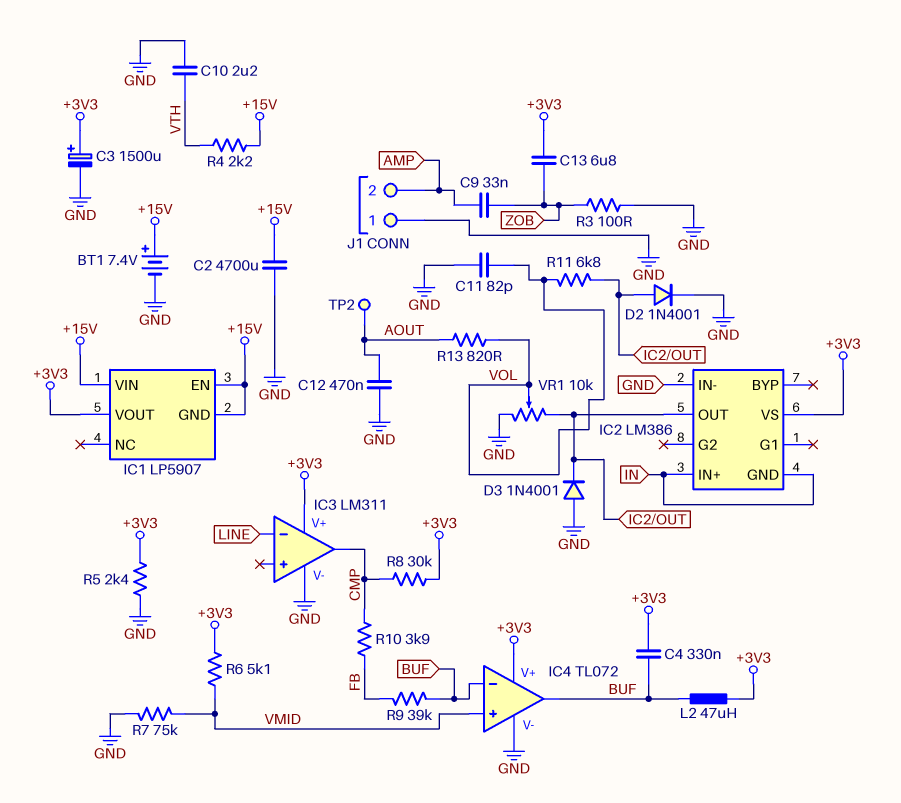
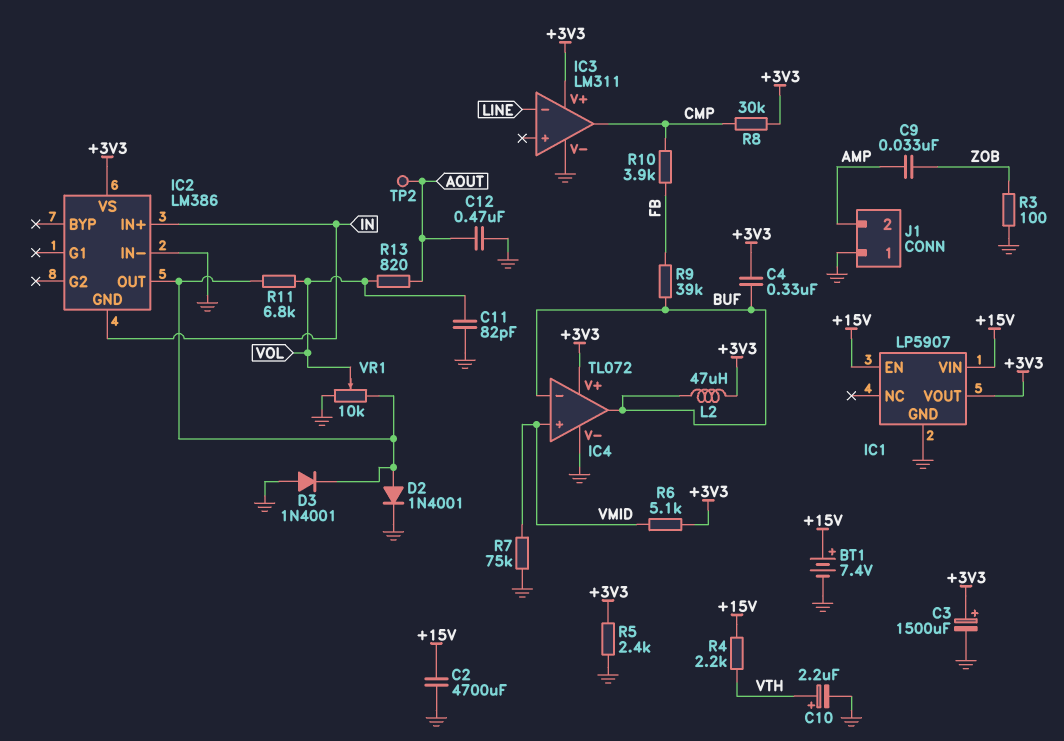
C10: 2.2uF (GND, VTH) -> 2.2uF (plus VTH, minus GND)
C13: 6.8uF (+3V3, ZOB) -> none
IC1 pin GND: +15V -> GND

